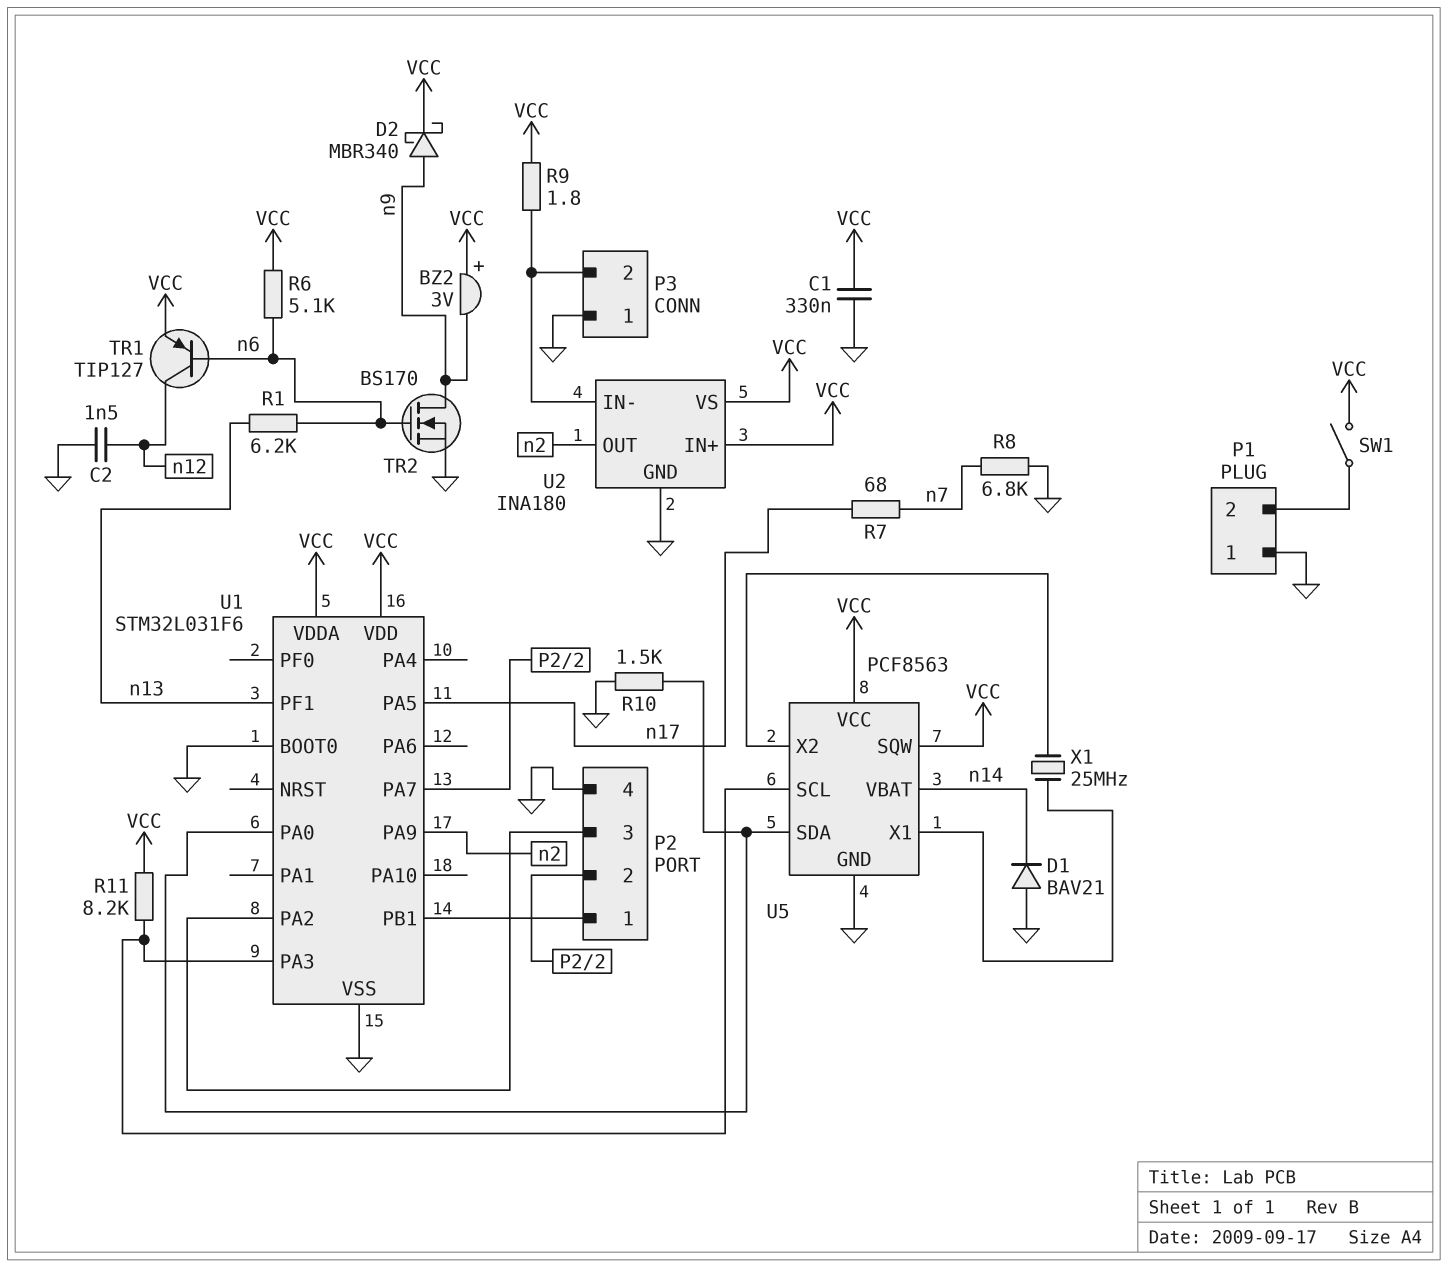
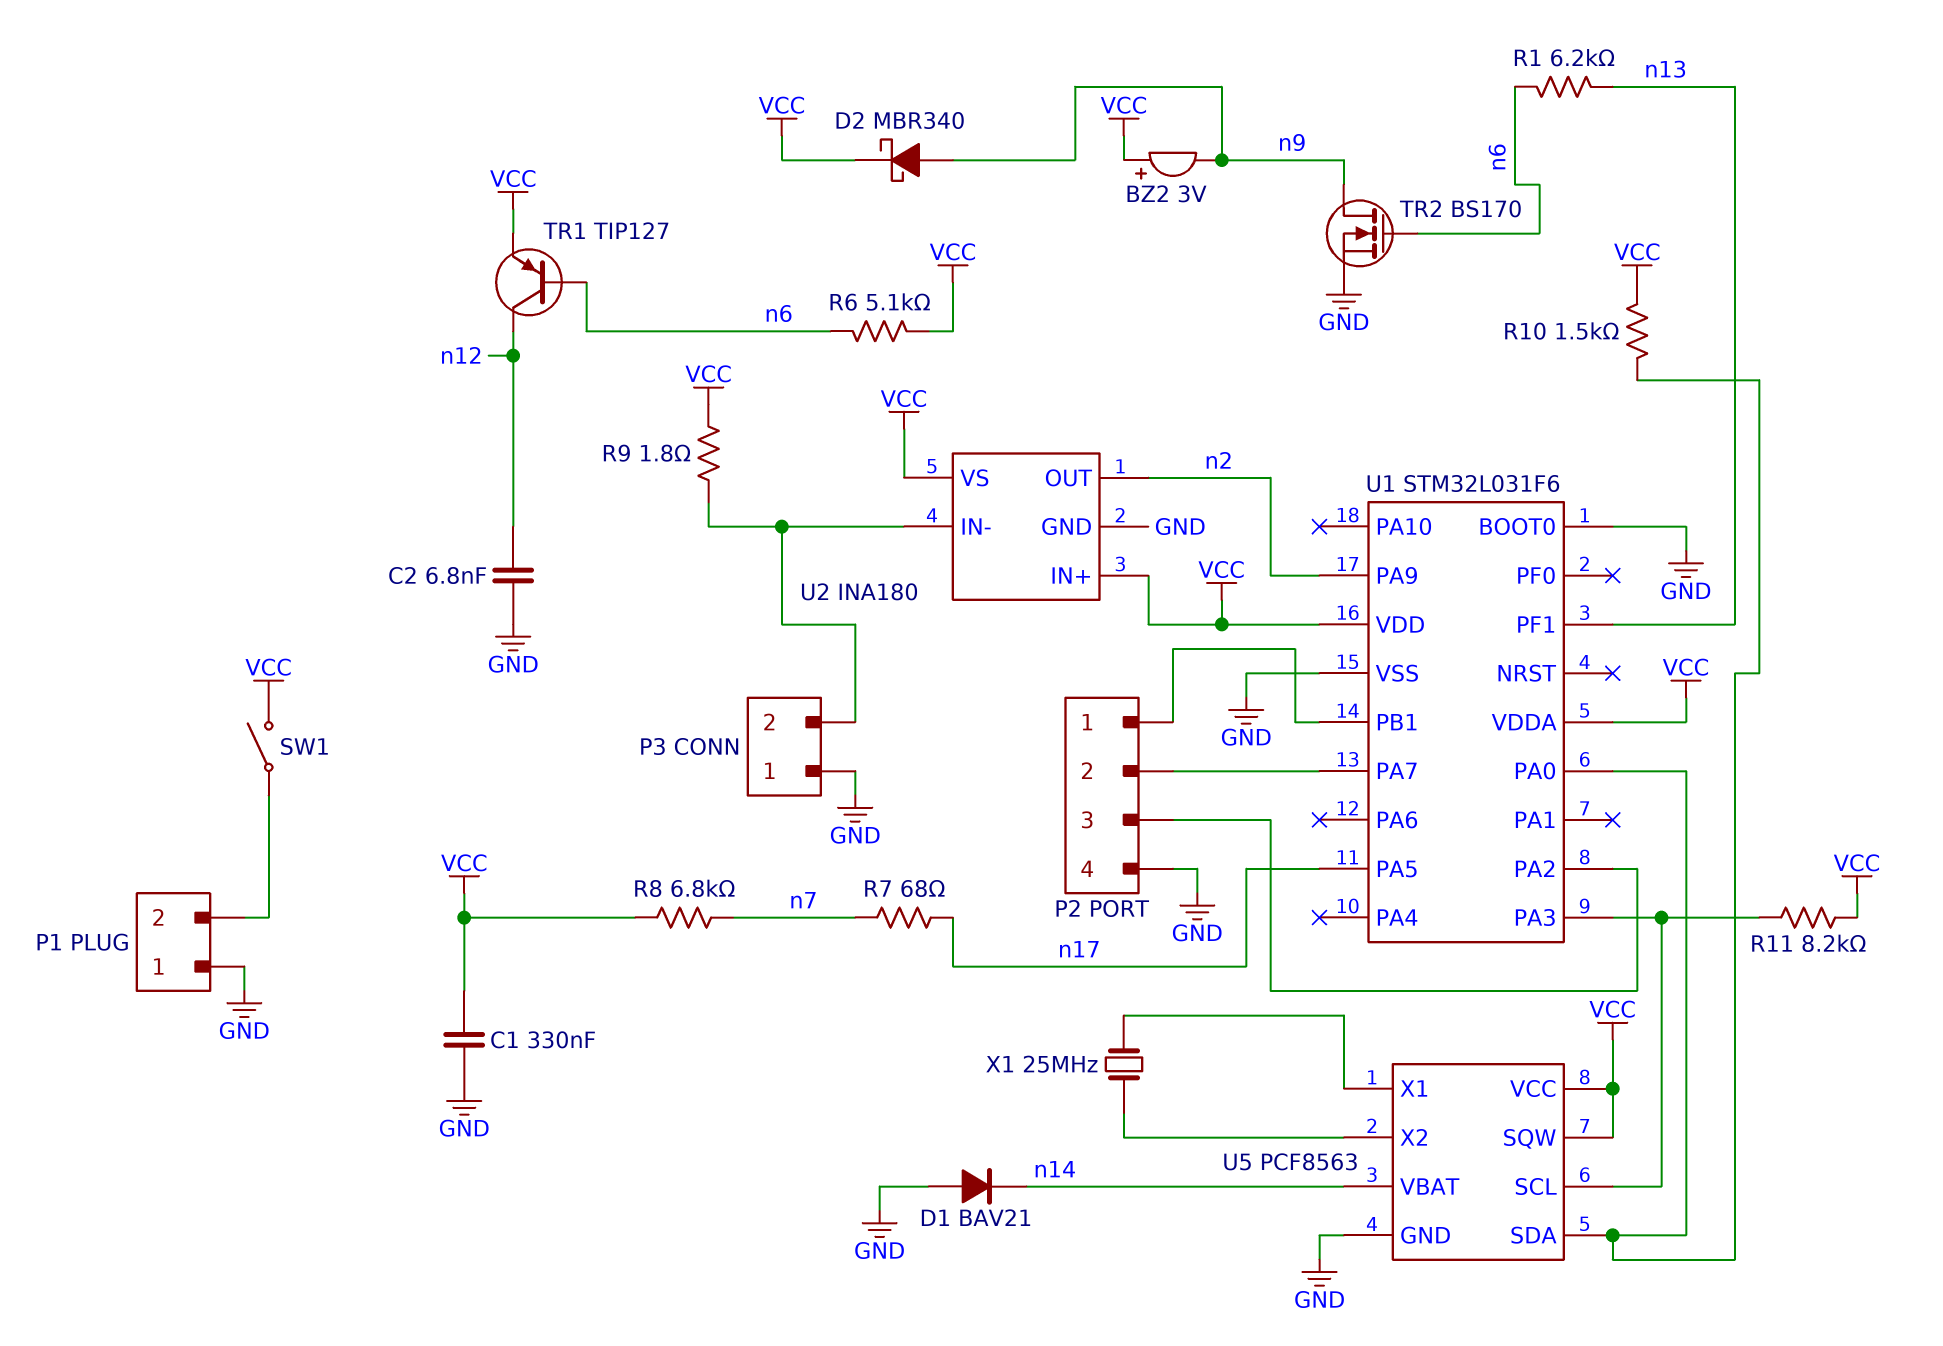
C2: 1.5nF (GND, n12) -> 6.8nF (GND, n12)
R8: 6.8k (GND, n7) -> 6.8k (VCC, n7)
R10: 1.5k (GND, U1/PA0) -> 1.5k (U1/PA0, VCC)

